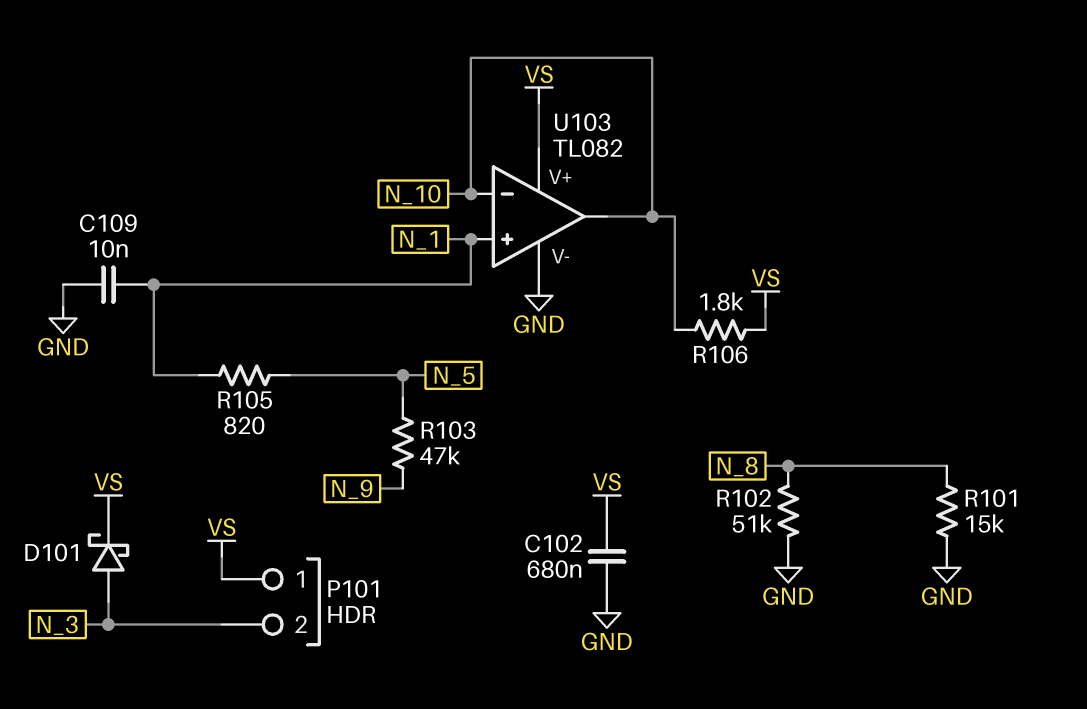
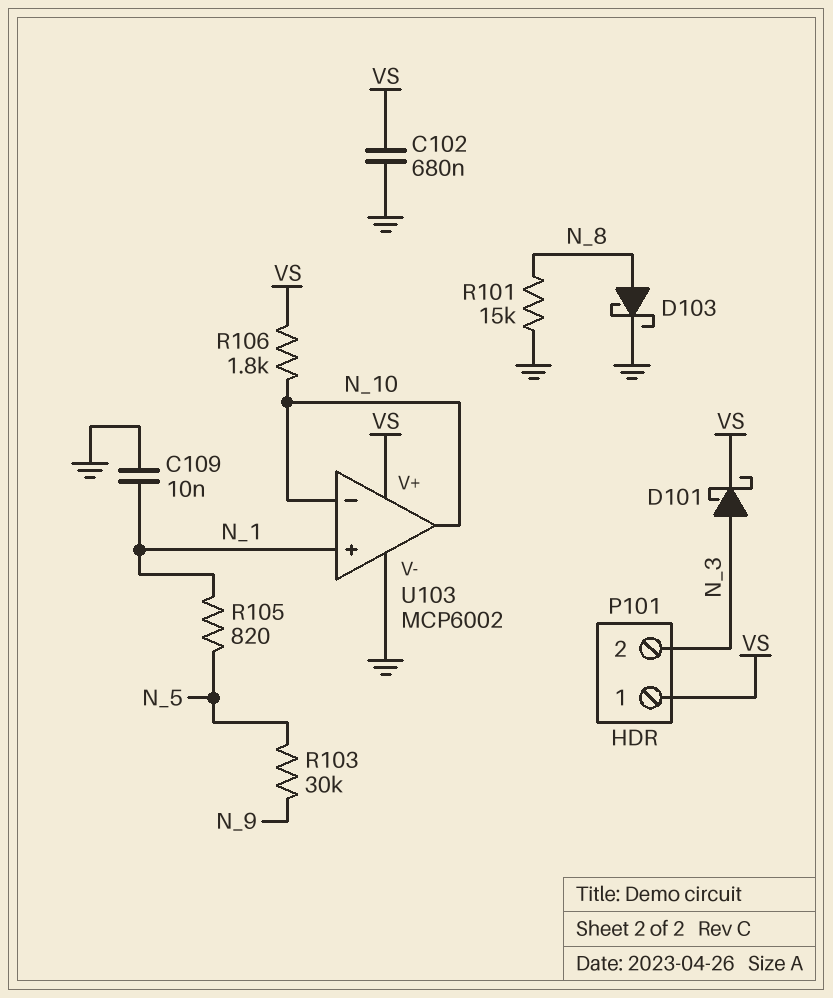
D103: none -> schottky (A N_8, K GND)
R102: 51k (GND, N_8) -> none
R103: 47k (N_5, N_9) -> 30k (N_5, N_9)
U103: TL082 -> MCP6002

